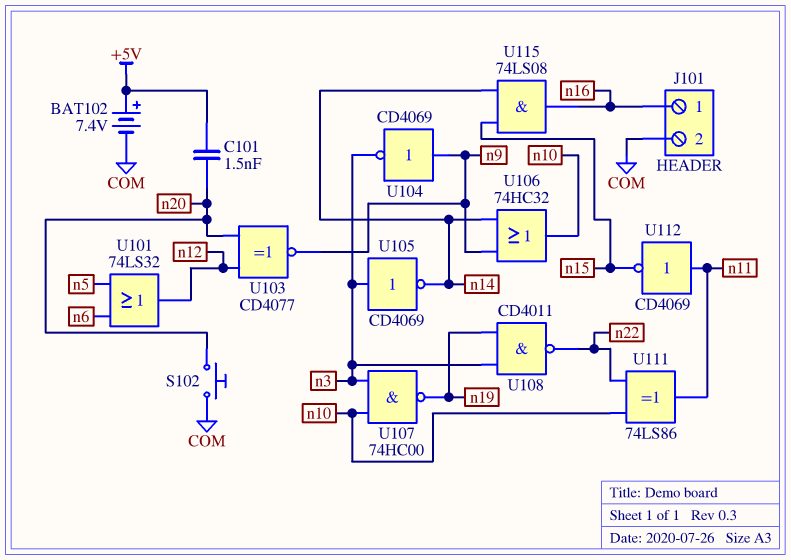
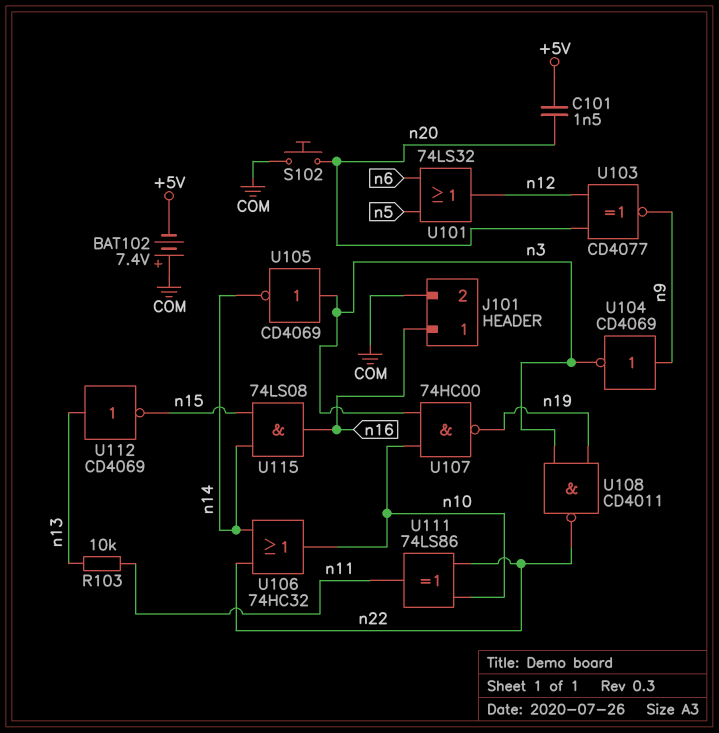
BAT102: 7.4V (plus +5V, minus COM) -> 7.4V (plus COM, minus +5V)
R103: none -> 10k (n11, n13)
U106: OR 74HC32 (in n9, in n14, out n10) -> OR 74HC32 (in n14, in n22, out n10)
U112: NOT CD4069 (in n11, out n15) -> NOT CD4069 (in n13, out n15)

